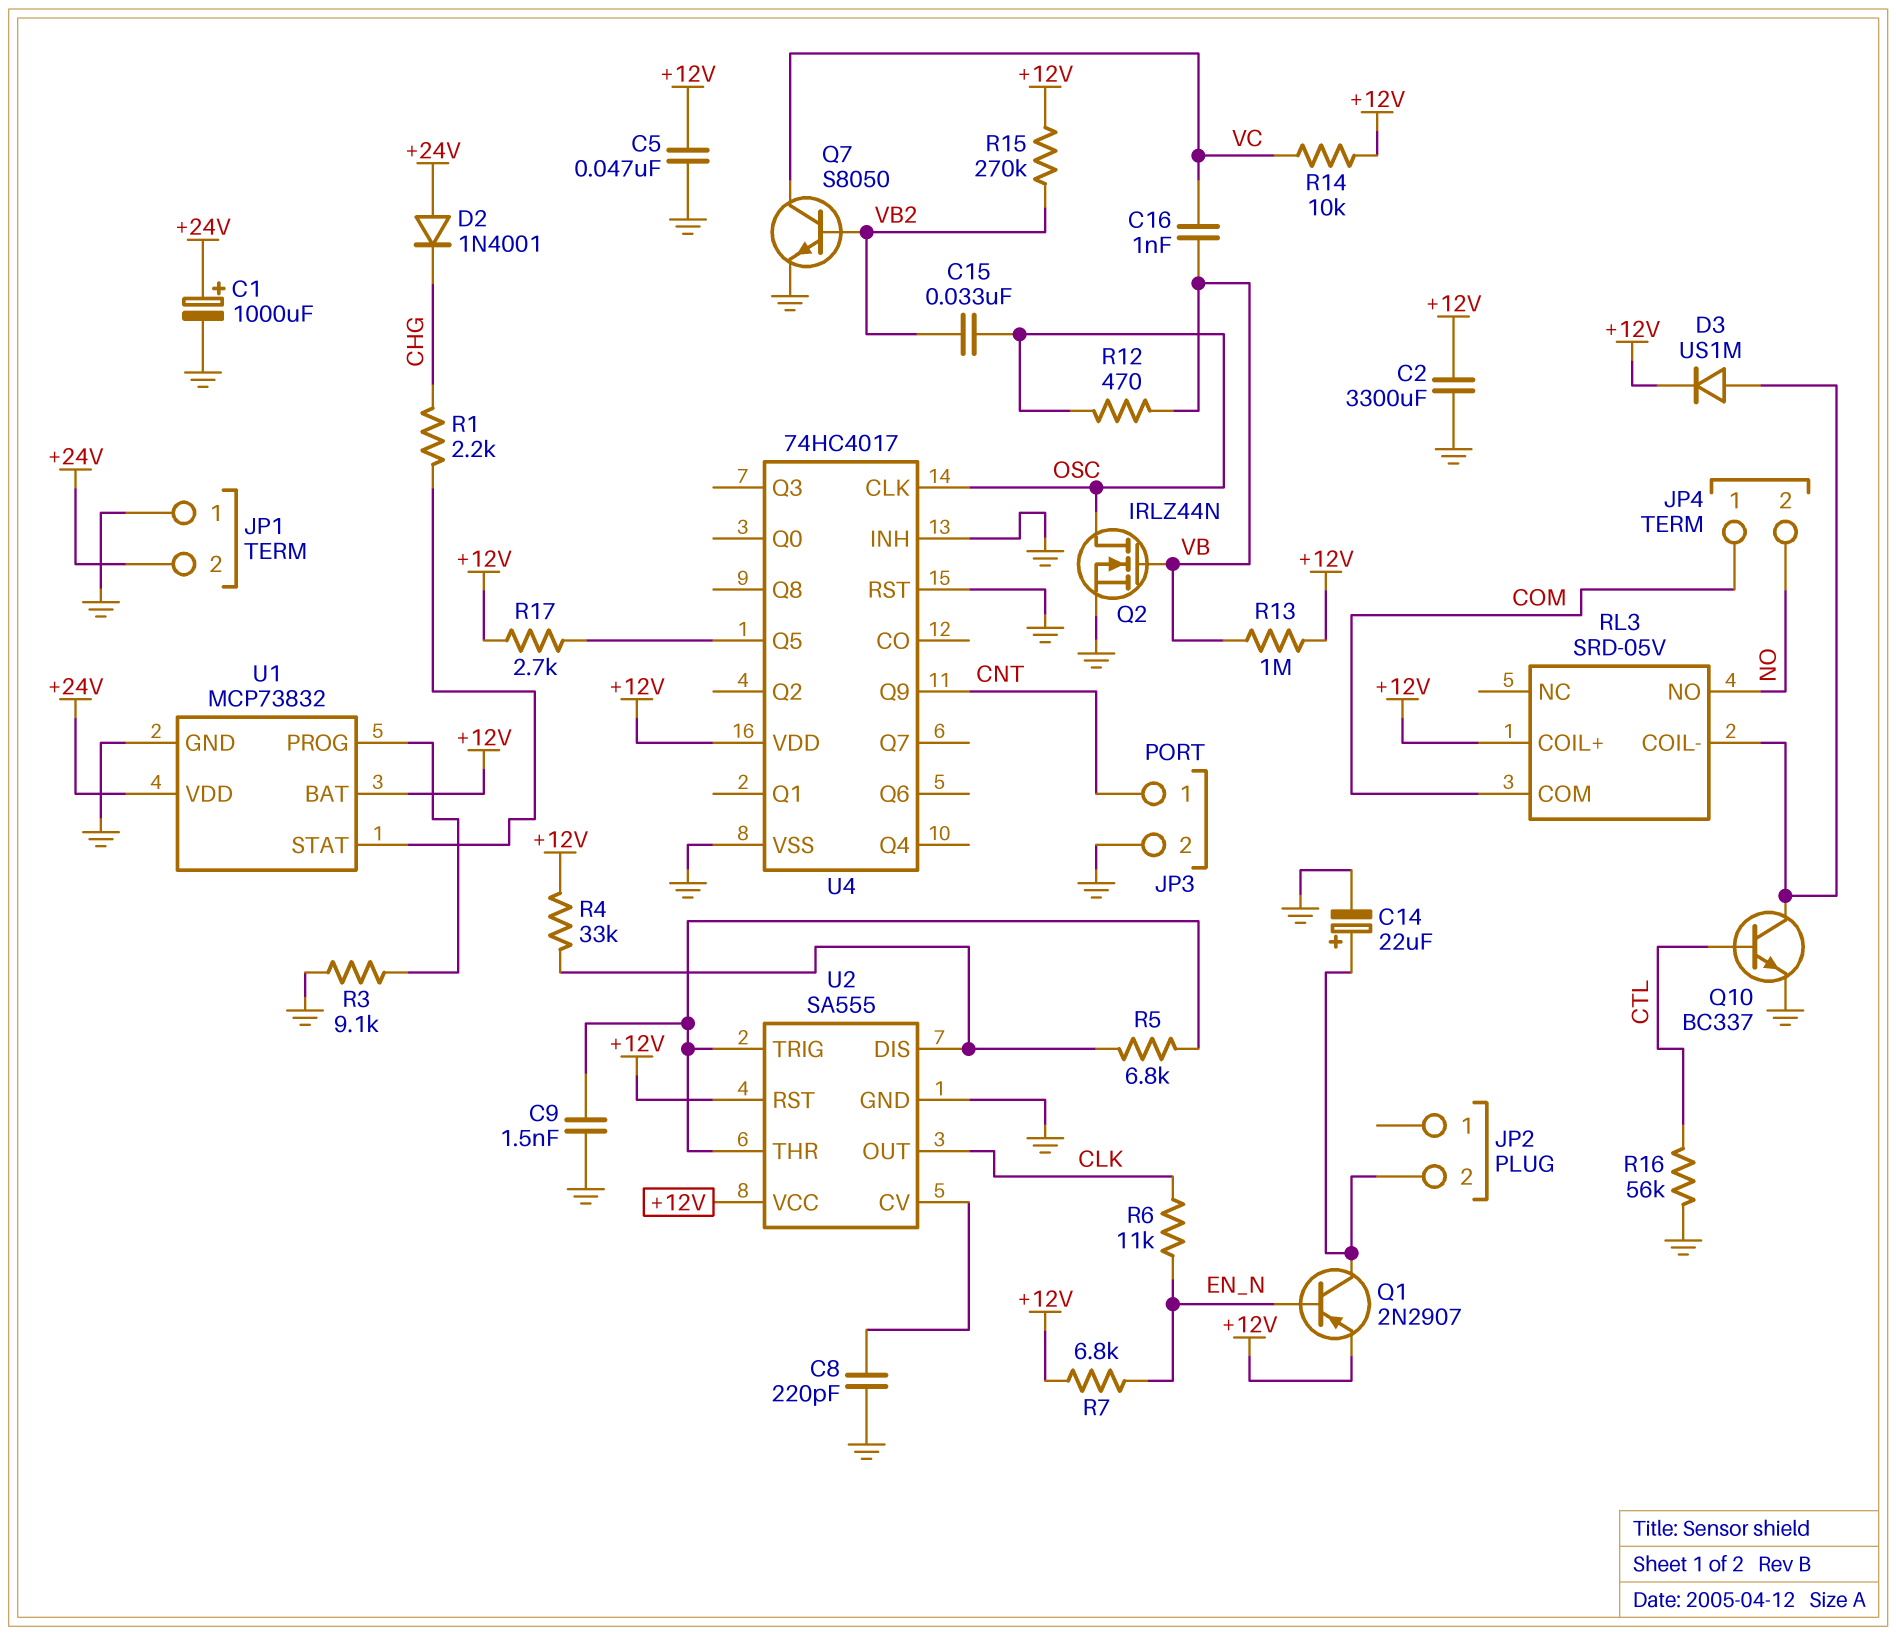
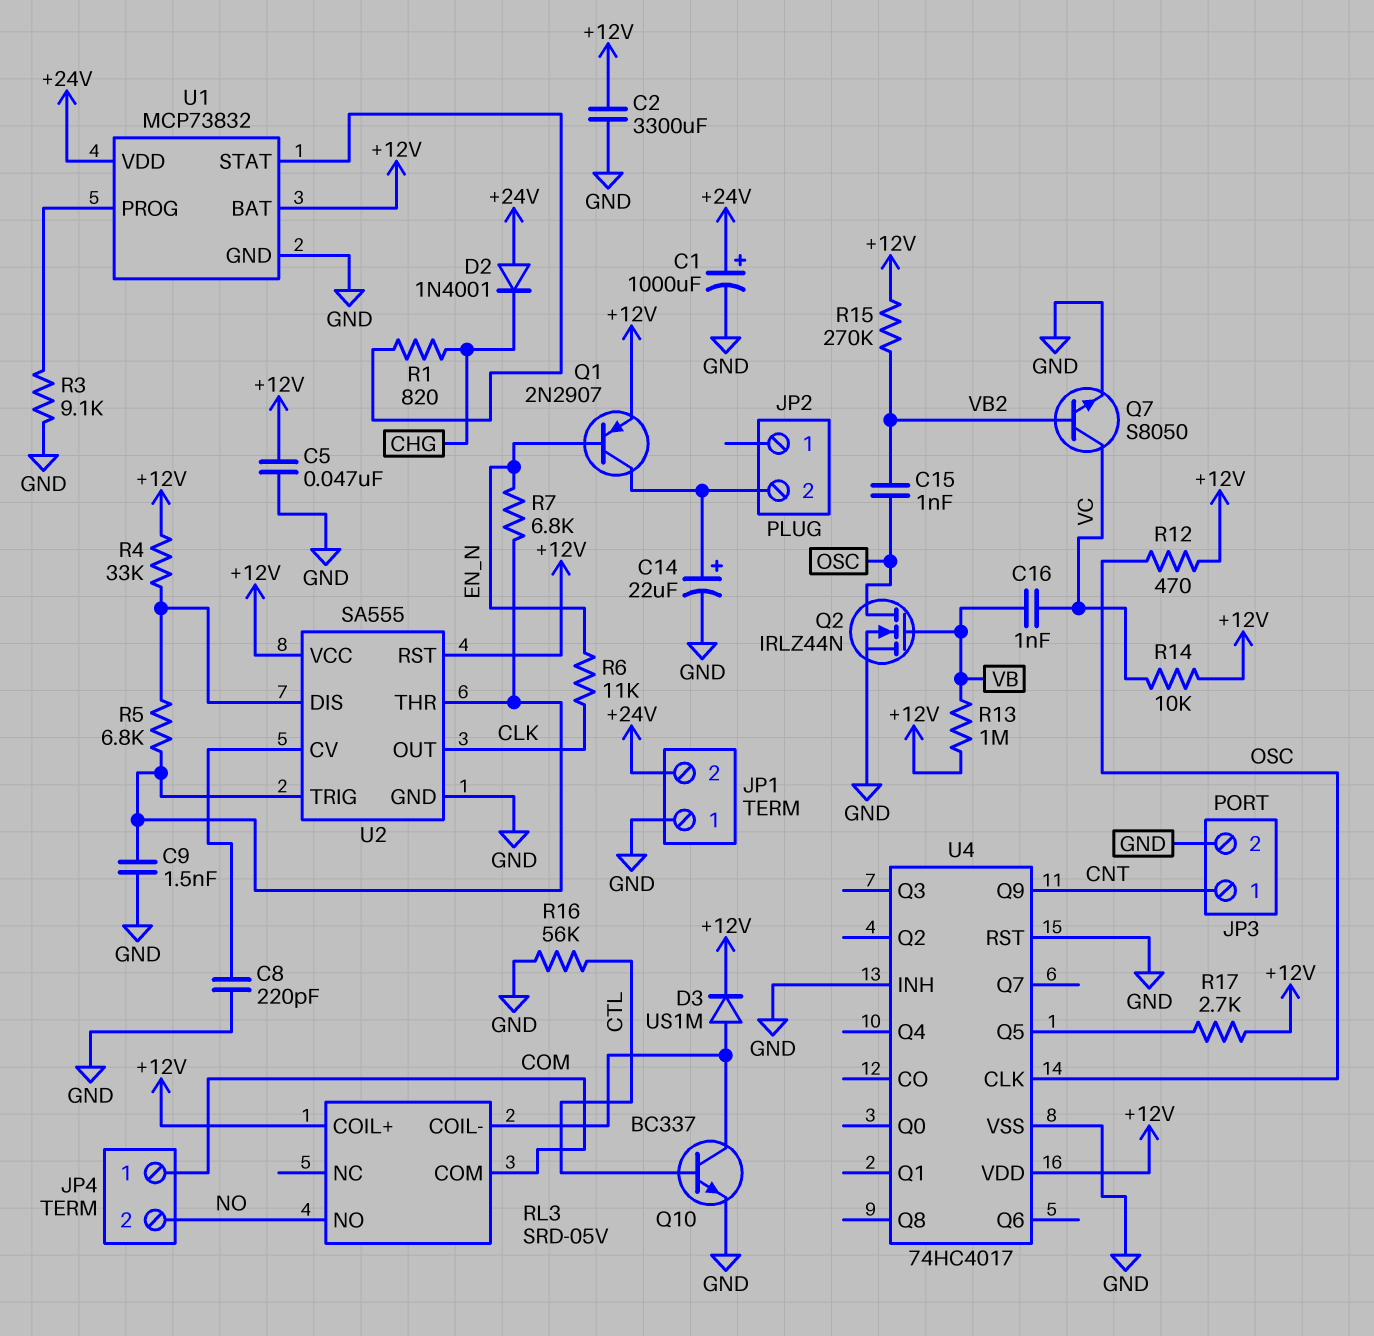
C15: 33nF (OSC, VB2) -> 1nF (OSC, VB2)
R1: 2.2k (CHG, U1/STAT) -> 820 (CHG, U1/STAT)
R7: 6.8k (+12V, EN_N) -> 6.8k (EN_N, U2/THR)
R12: 470 (OSC, VB) -> 470 (+12V, OSC)

